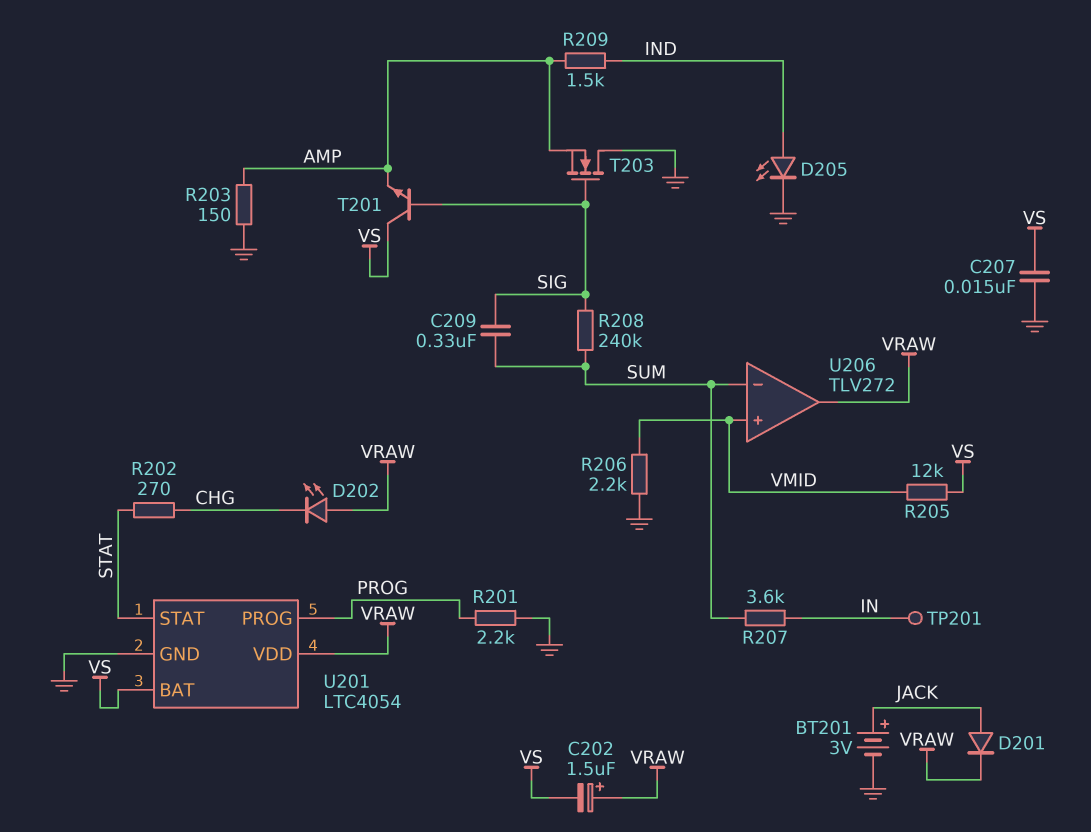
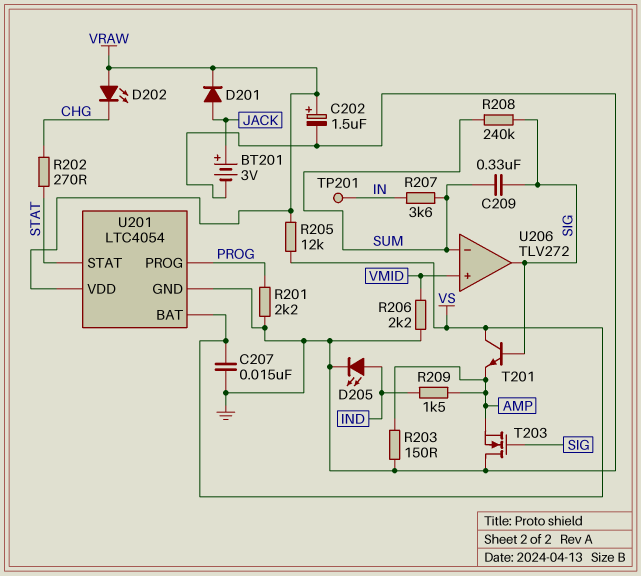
C202: 1.5uF (plus VRAW, minus VS) -> 1.5uF (plus VRAW, minus GND)
R205: 12k (VMID, VS) -> 12k (VRAW, VS)
U206 pin out: VRAW -> SIG

